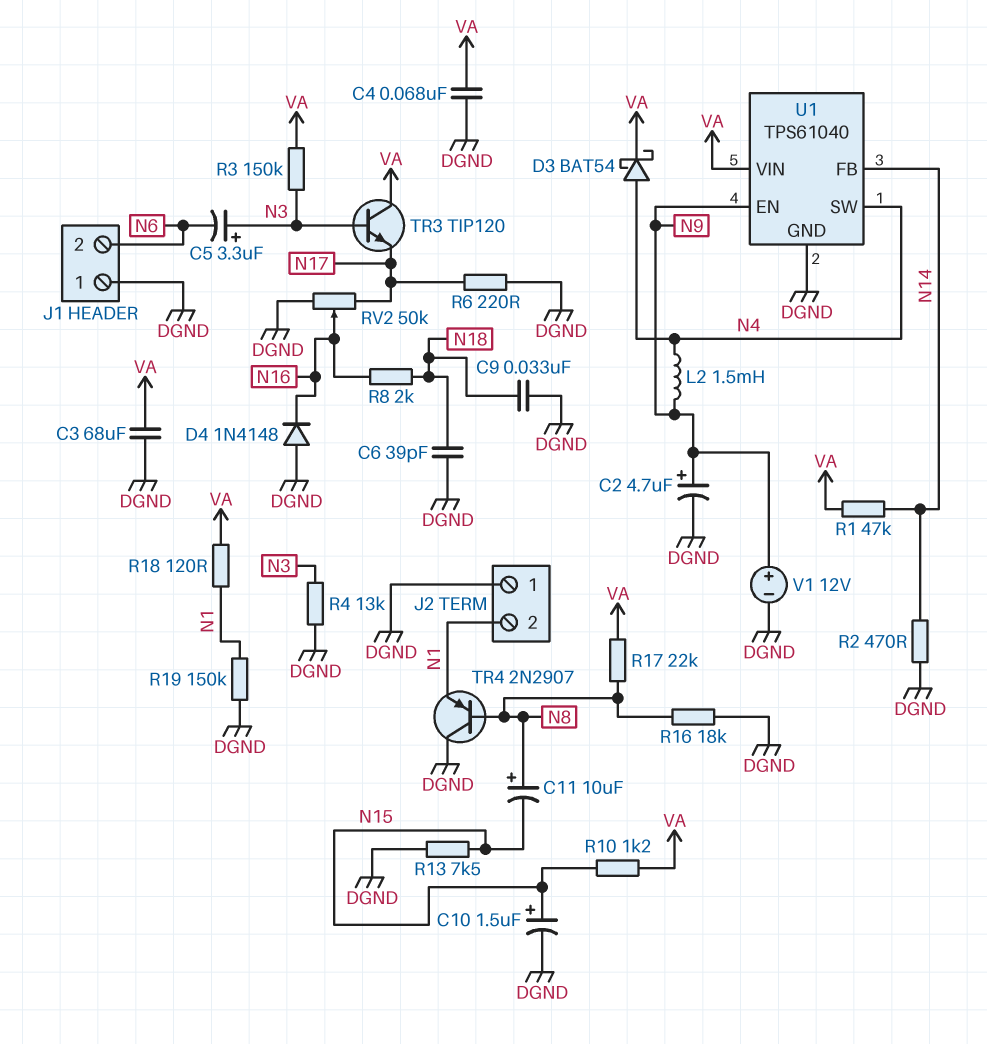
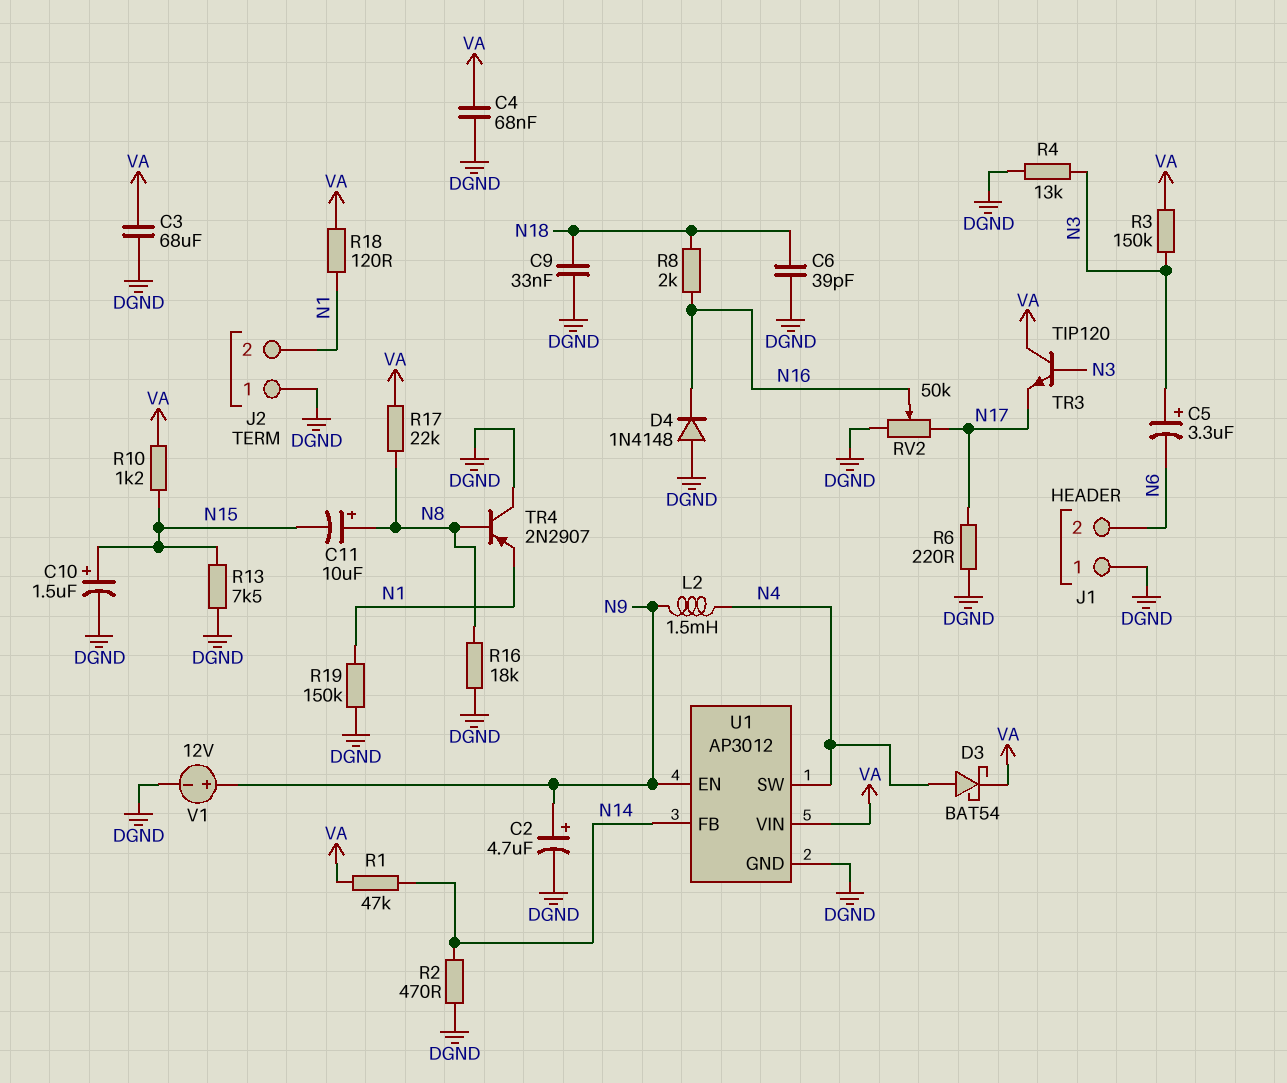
U1: TPS61040 -> AP3012

